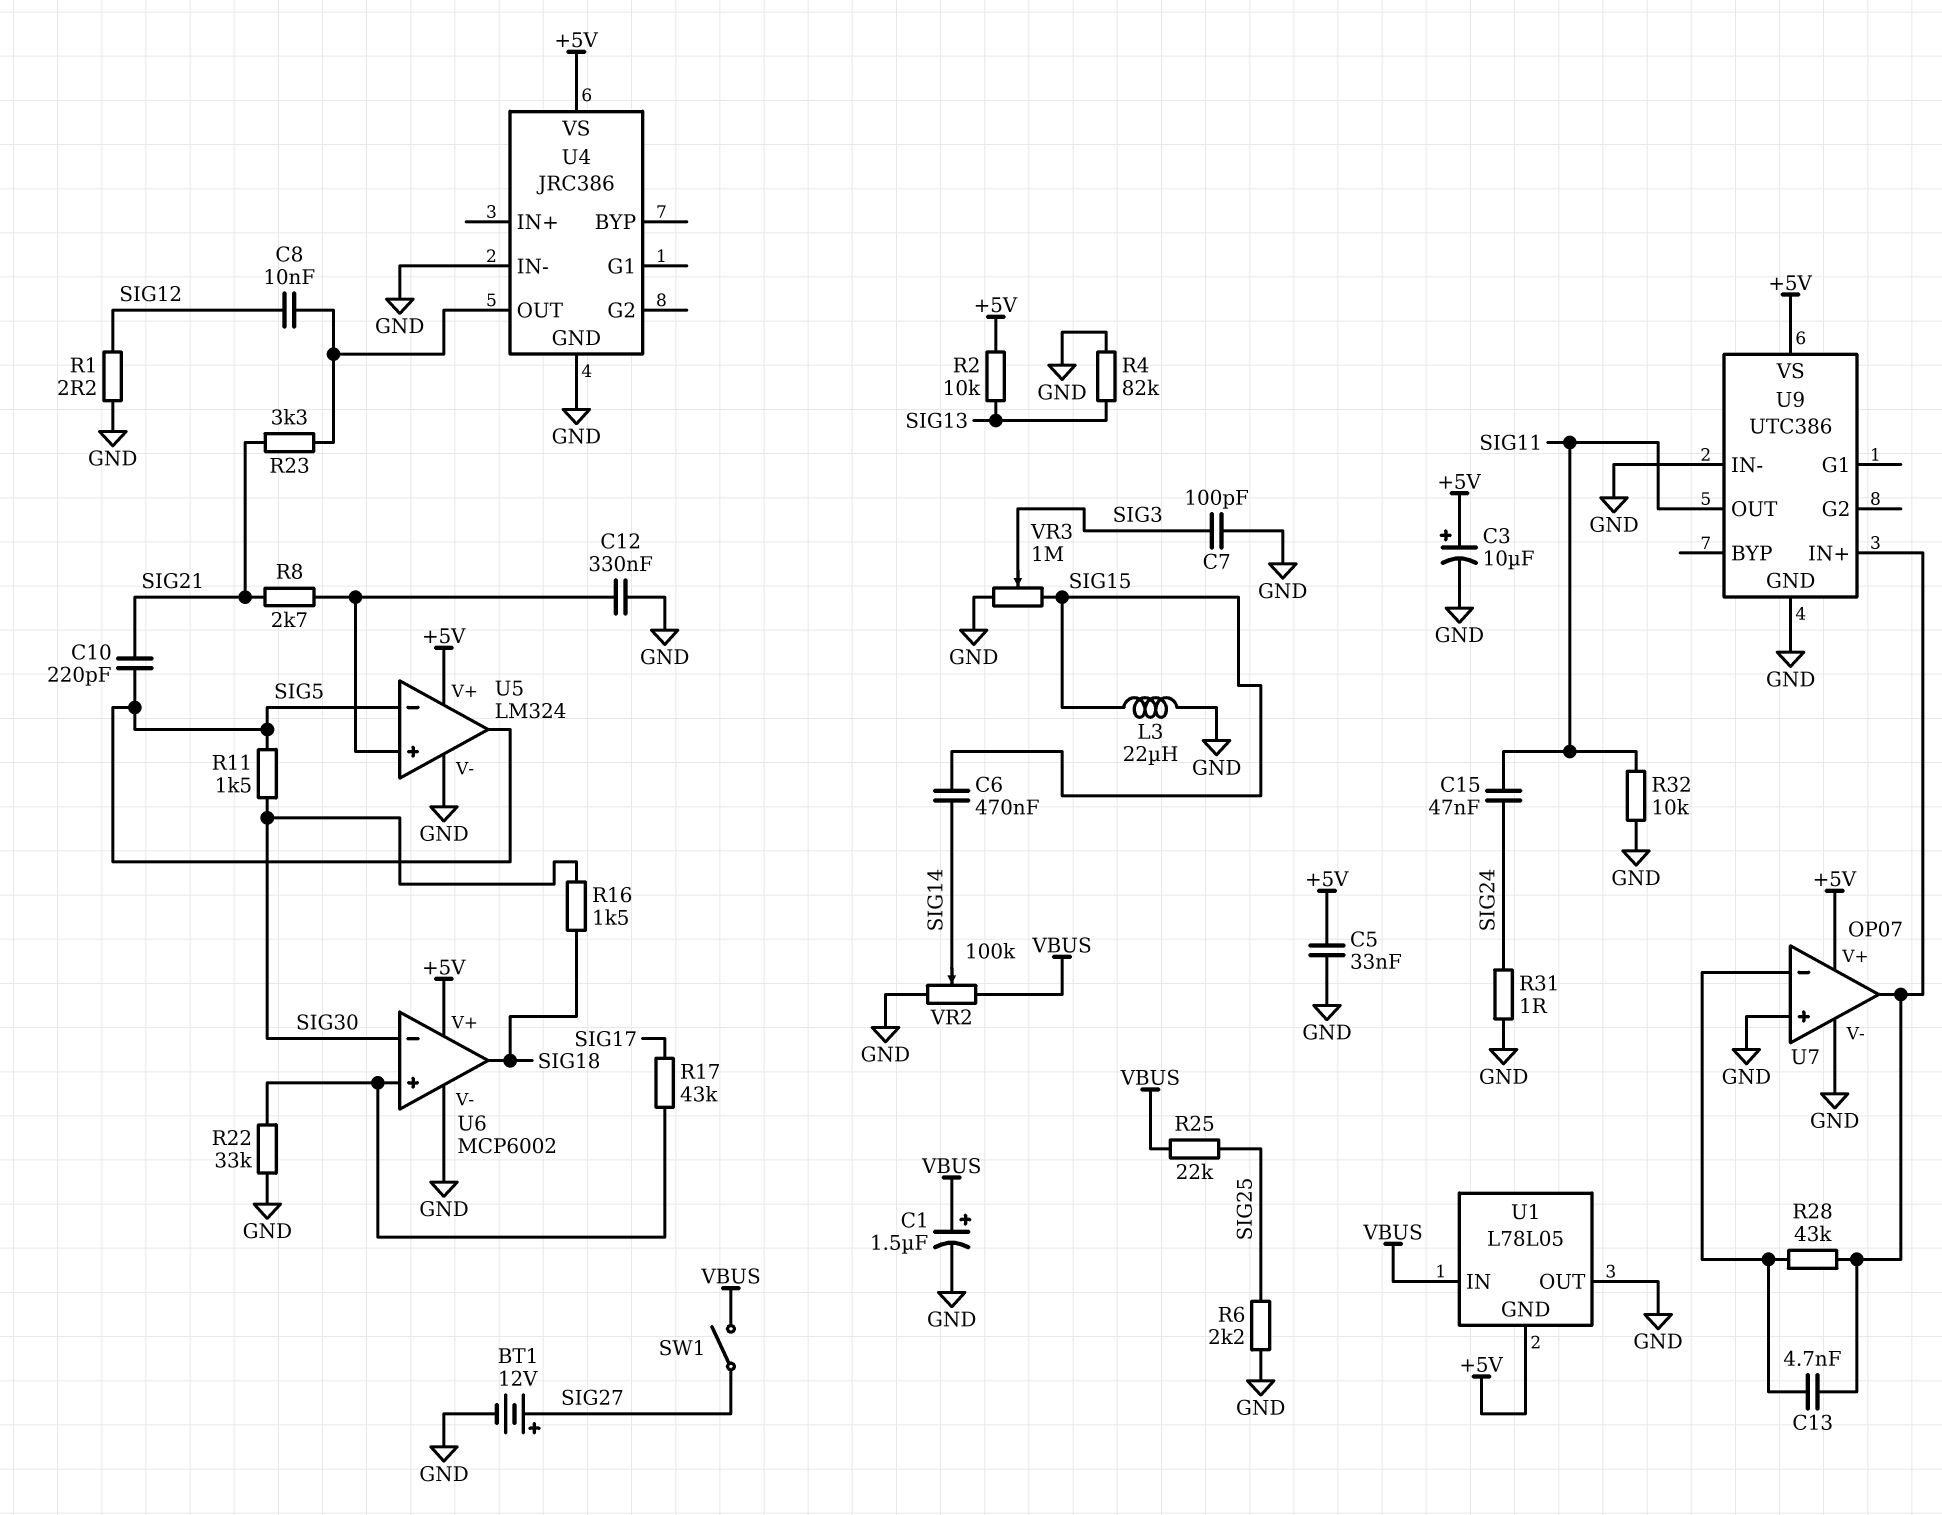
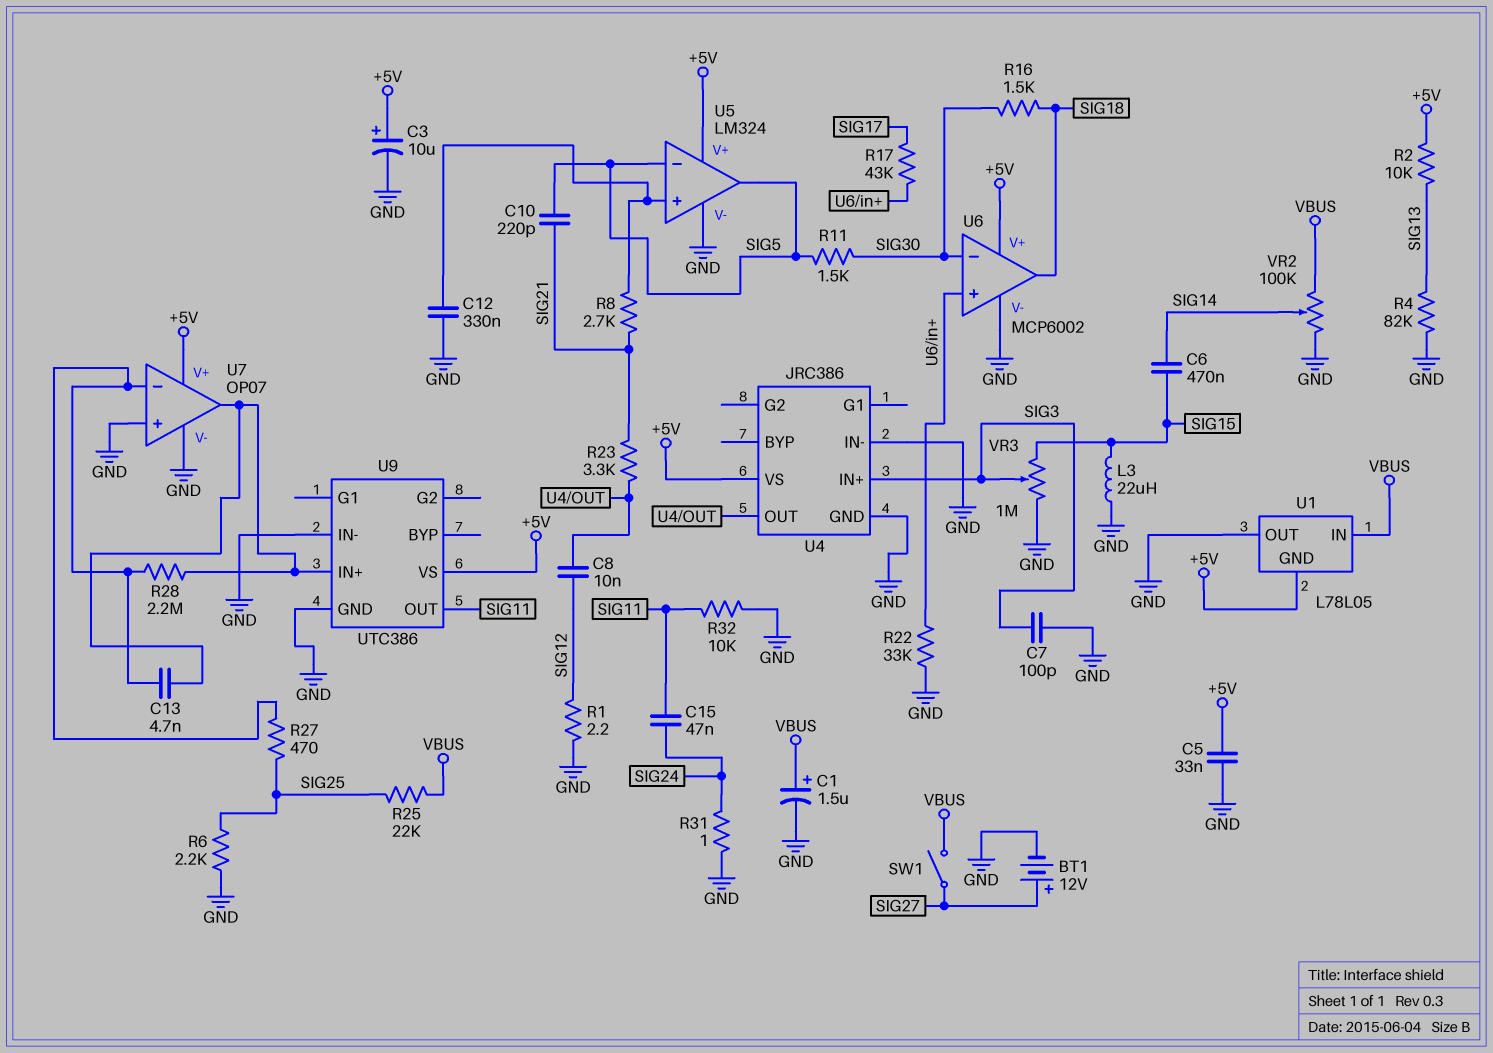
R27: none -> 470 (SIG25, U7/in-)
R28: 43k (U7/in-, U7/out) -> 2.2M (U7/in-, U7/out)
U4 pin IN+: none -> SIG3

